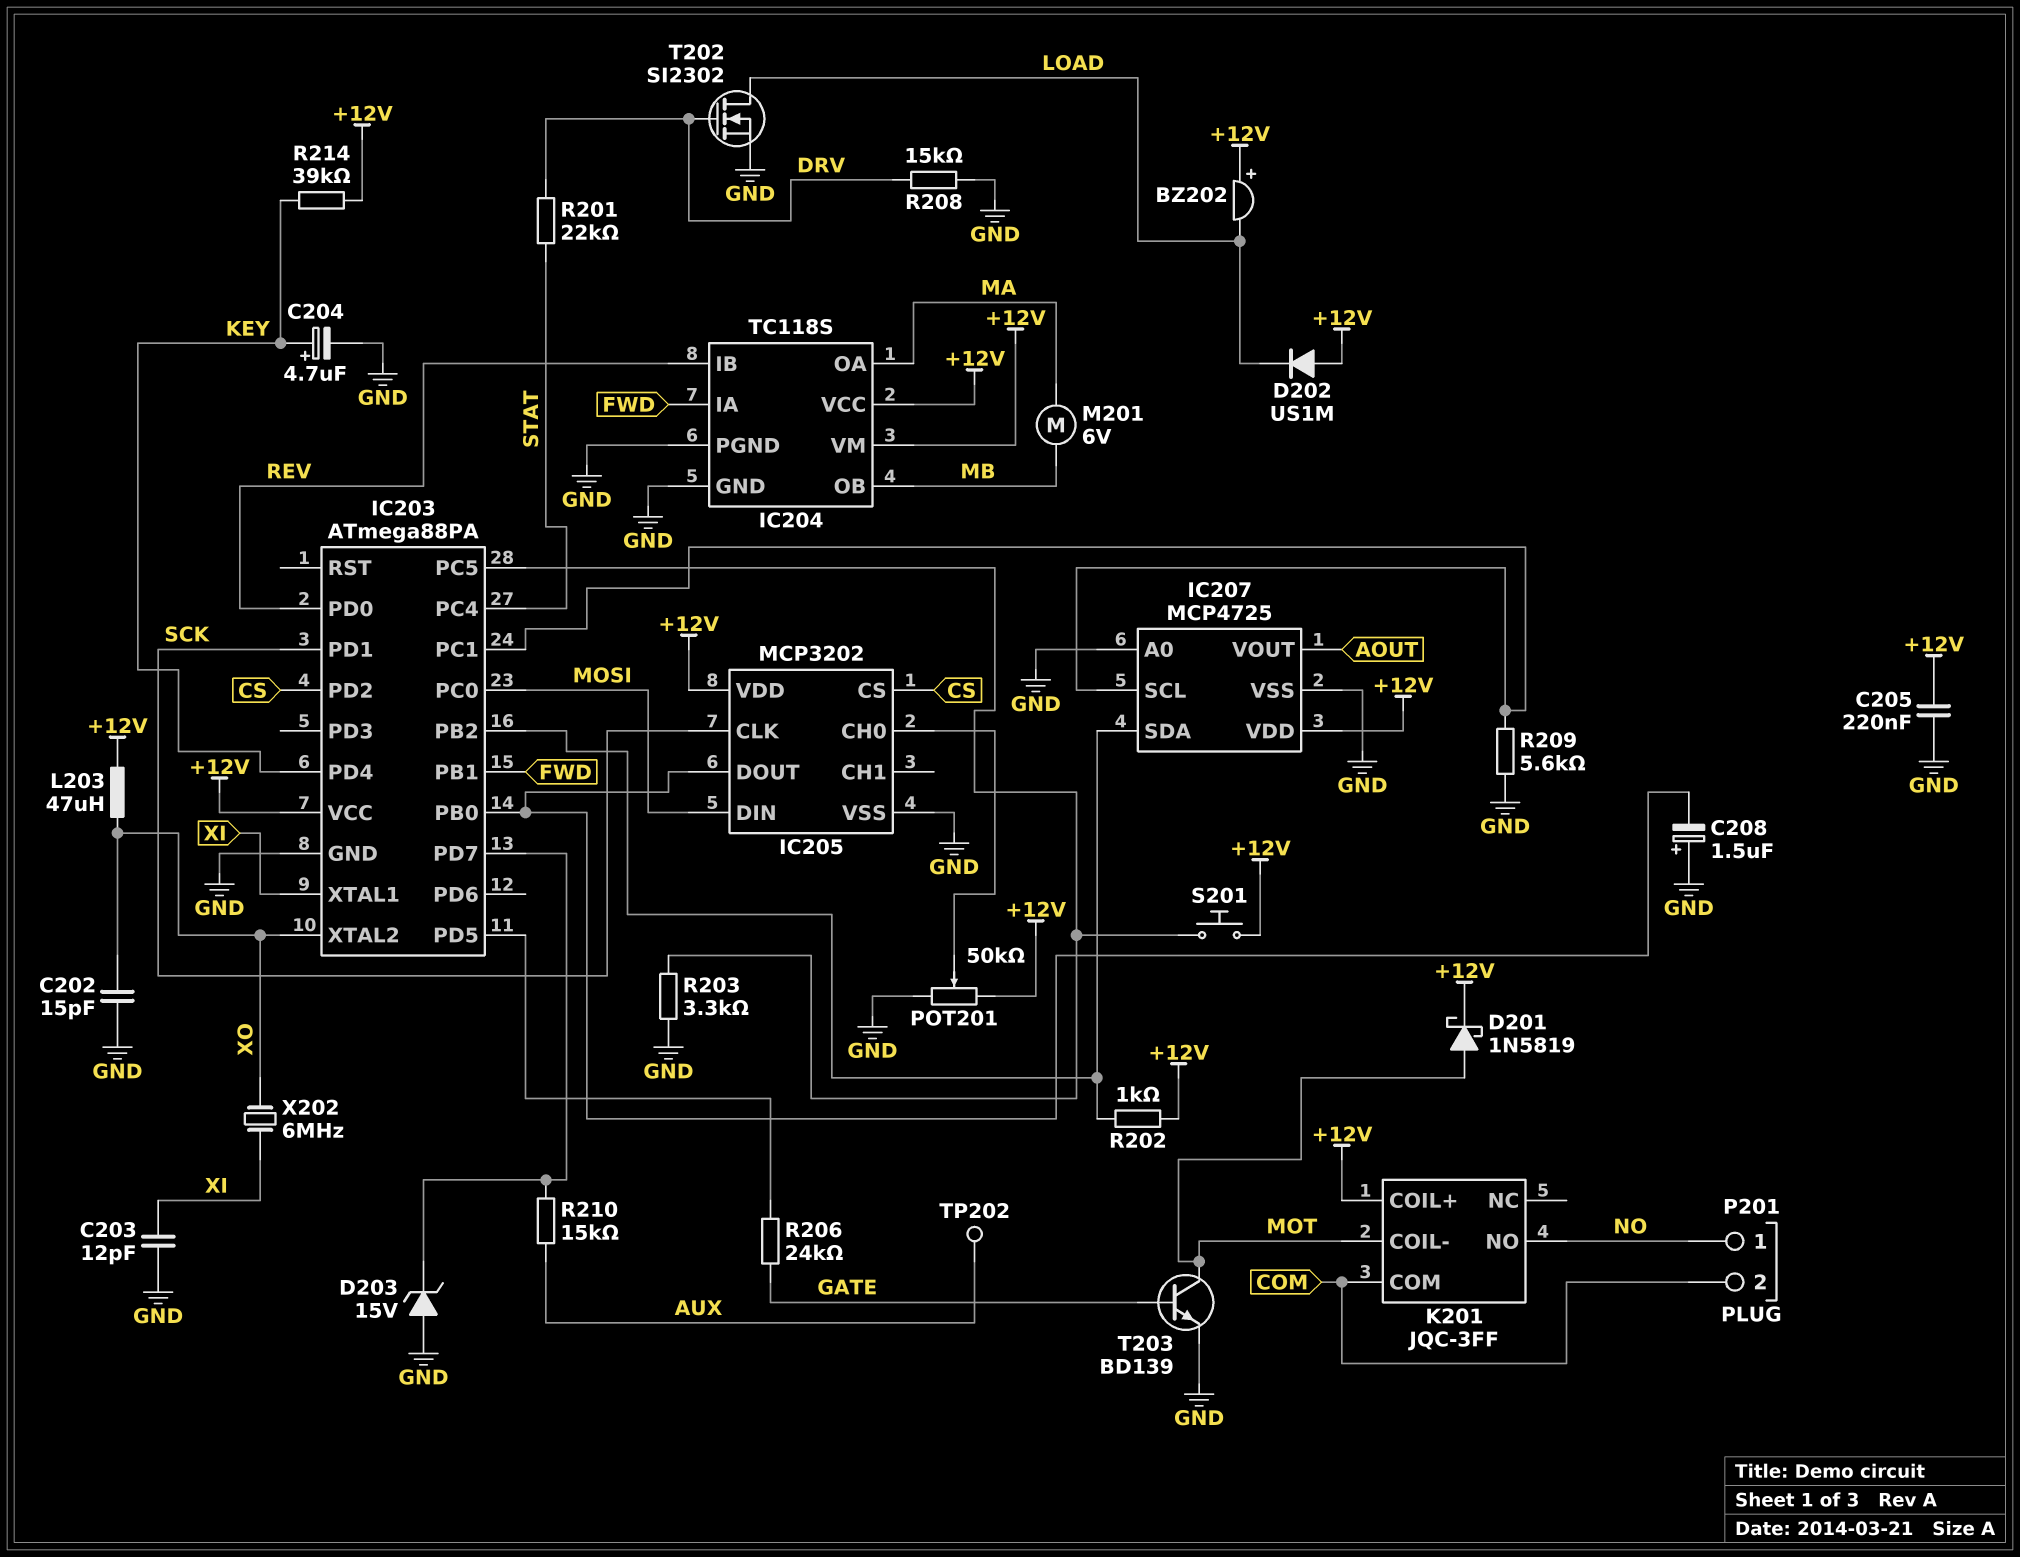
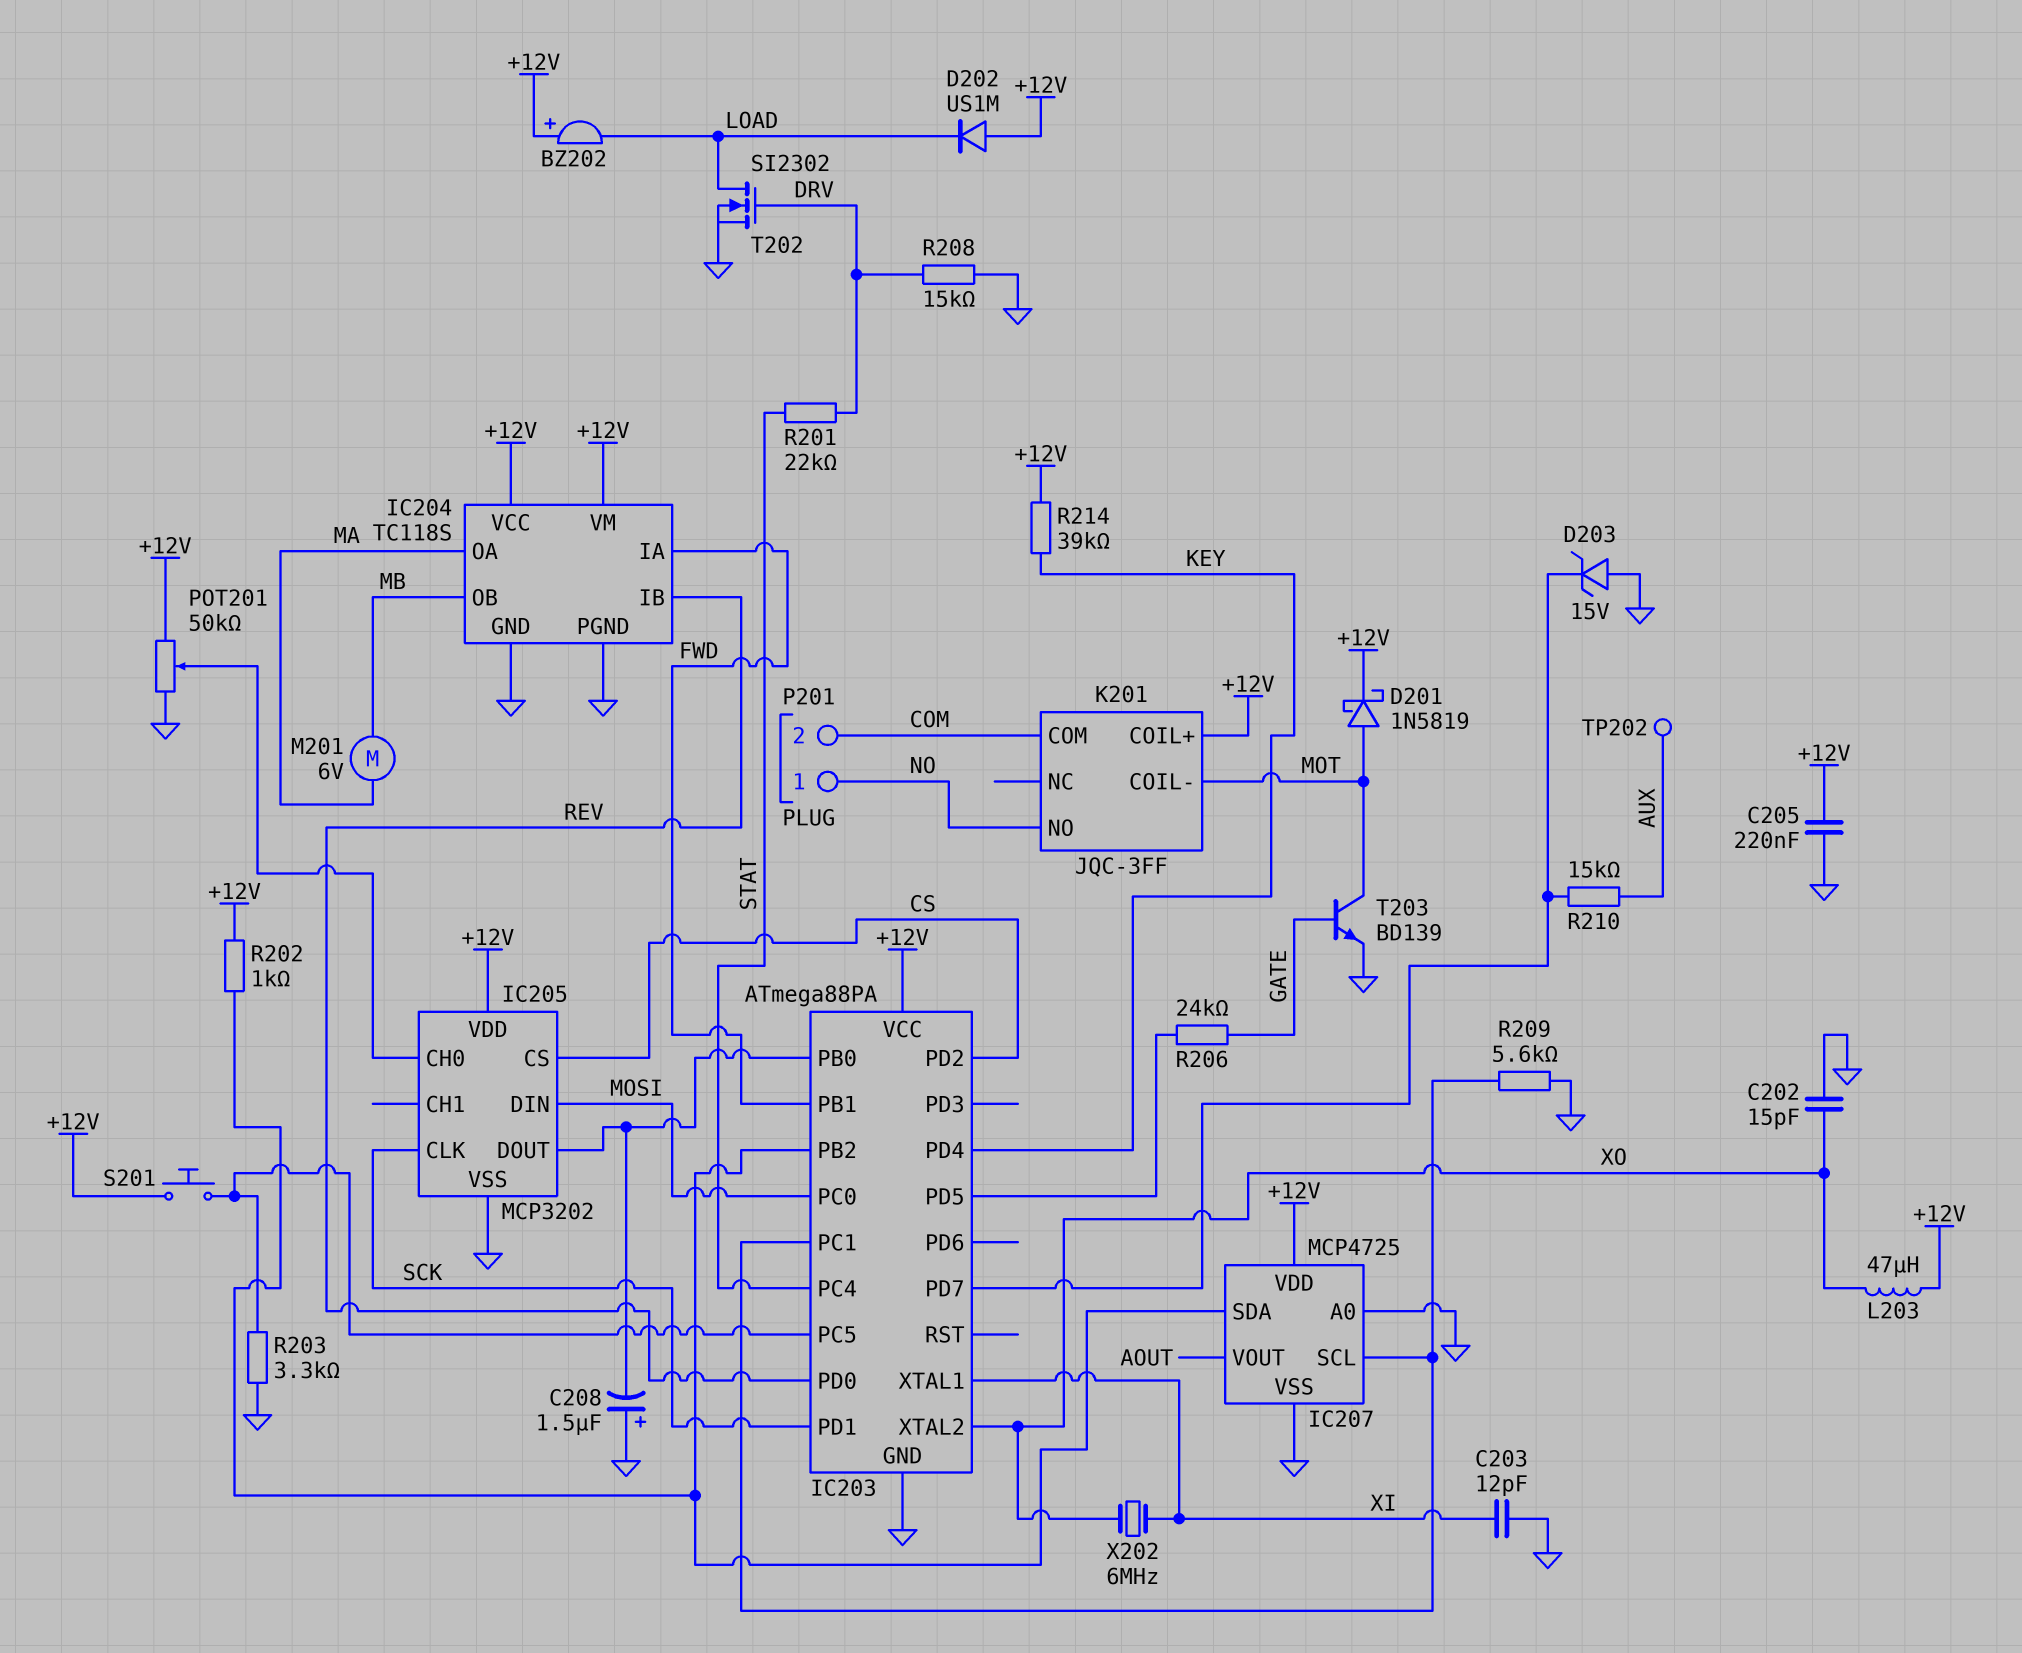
C204: 4.7uF (plus KEY, minus GND) -> none

